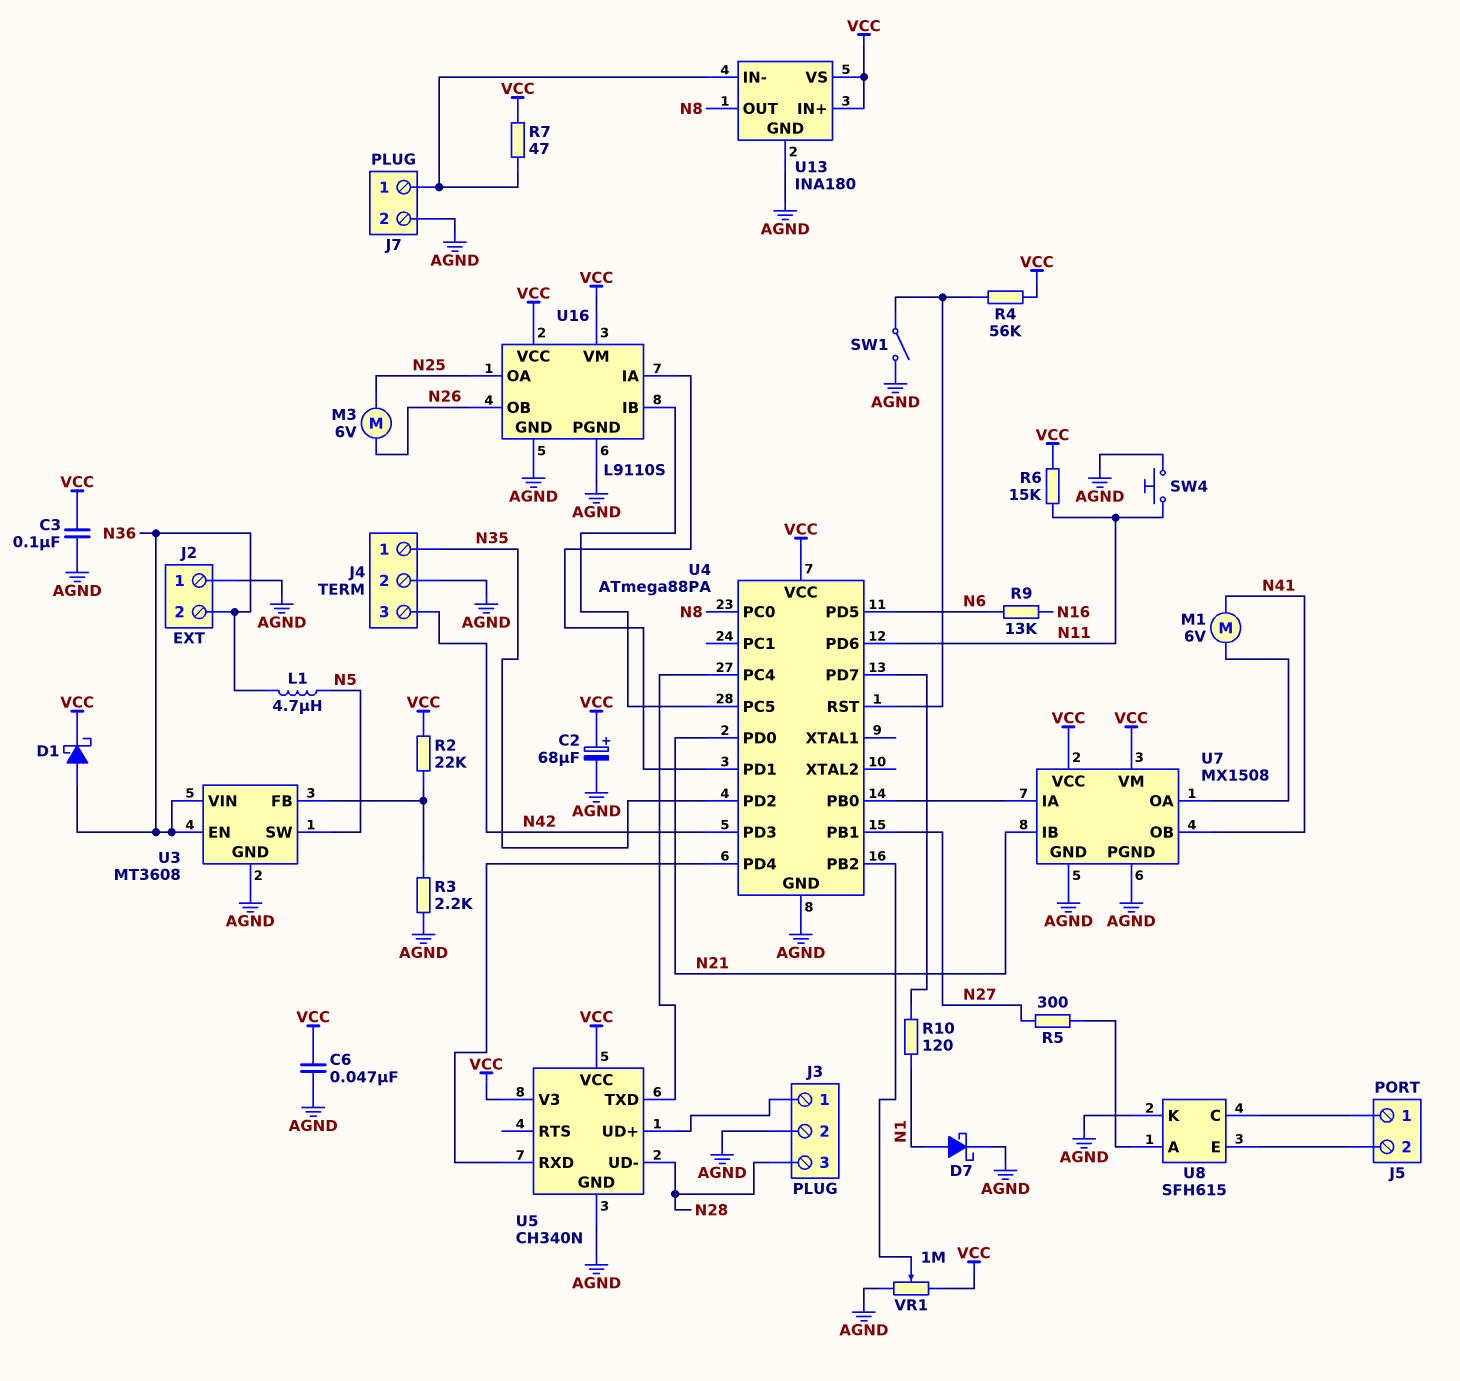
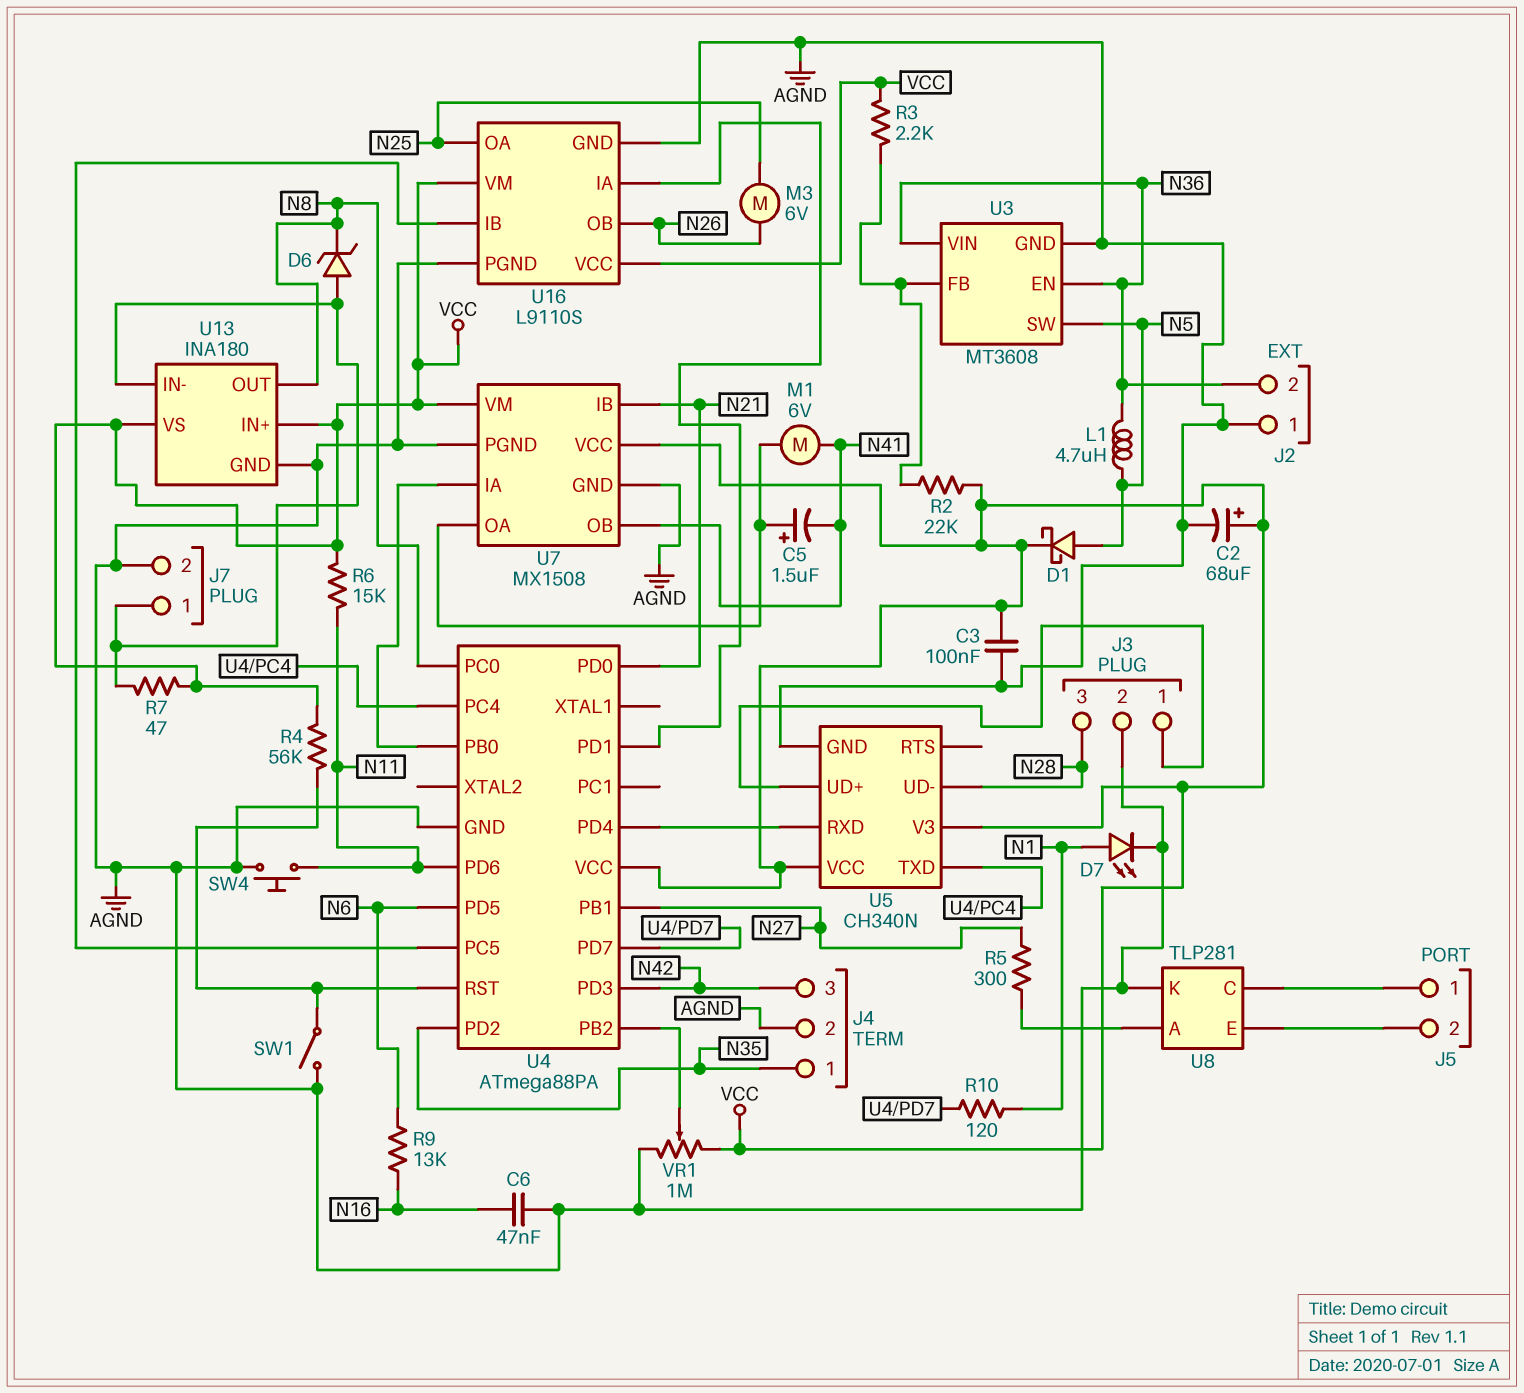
C5: none -> 1.5uF (plus U7/OA, minus N41)
C6: 47nF (AGND, VCC) -> 47nF (AGND, N16)
D1: schottky (A N36, K VCC) -> schottky (A N5, K VCC)
D6: none -> zener (A J7/1, K N8)
D7: schottky (A N1, K AGND) -> LED (A N1, K AGND)
R3: 2.2k (AGND, U3/FB) -> 2.2k (U3/FB, VCC)
U8: SFH615 -> TLP281

